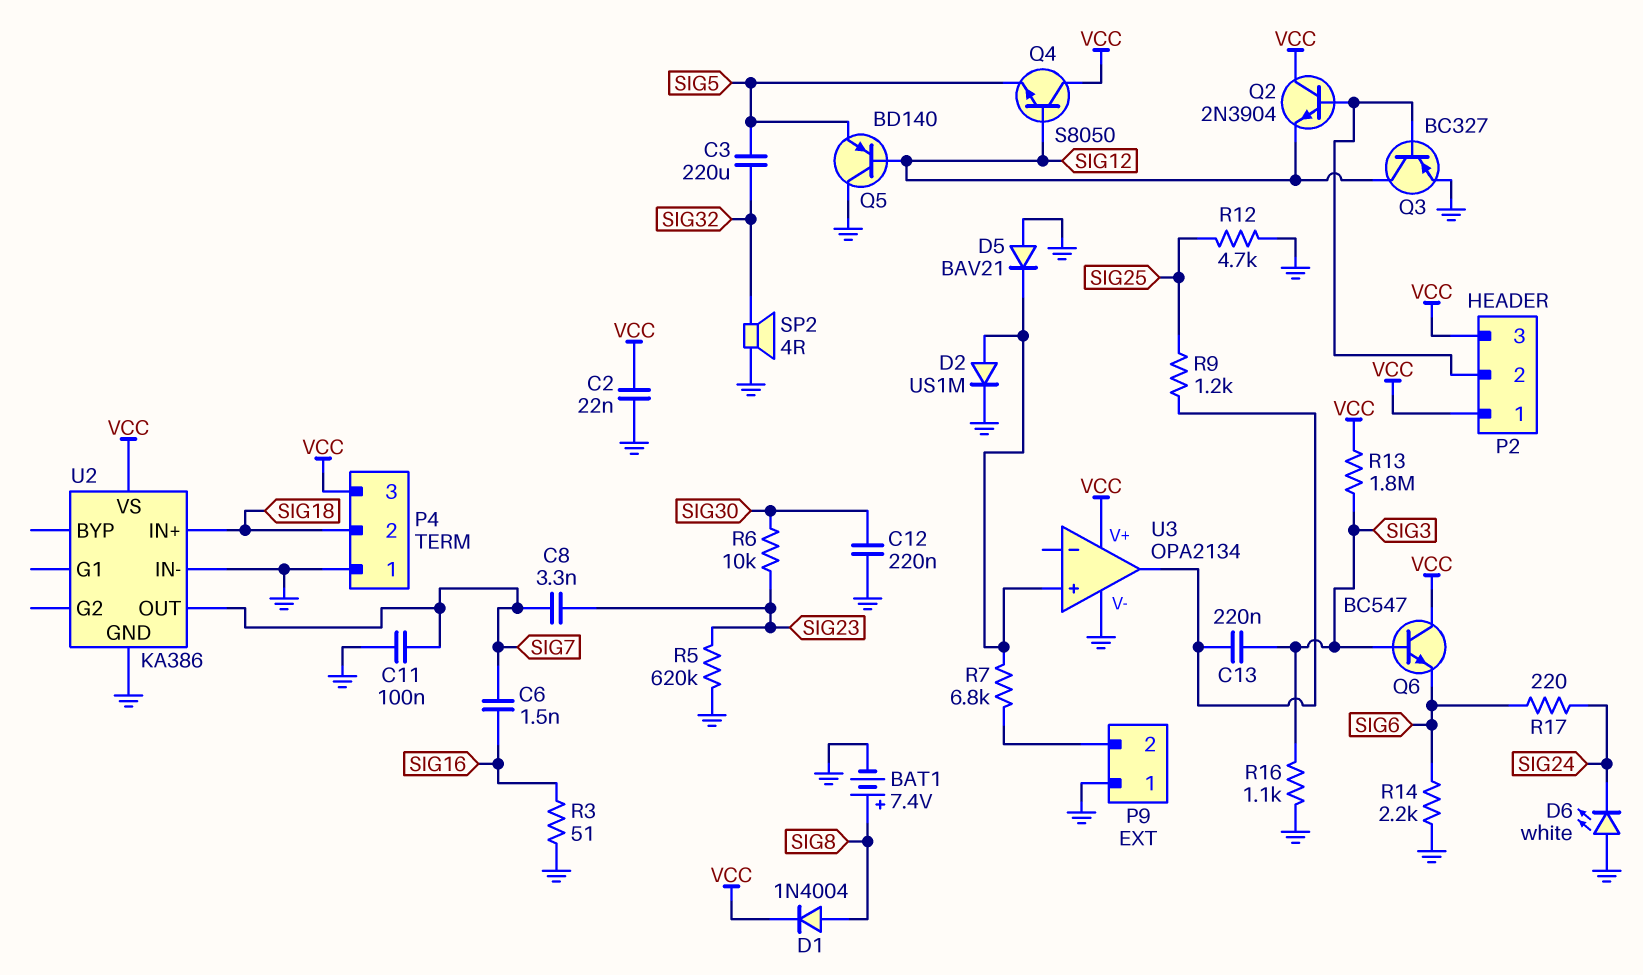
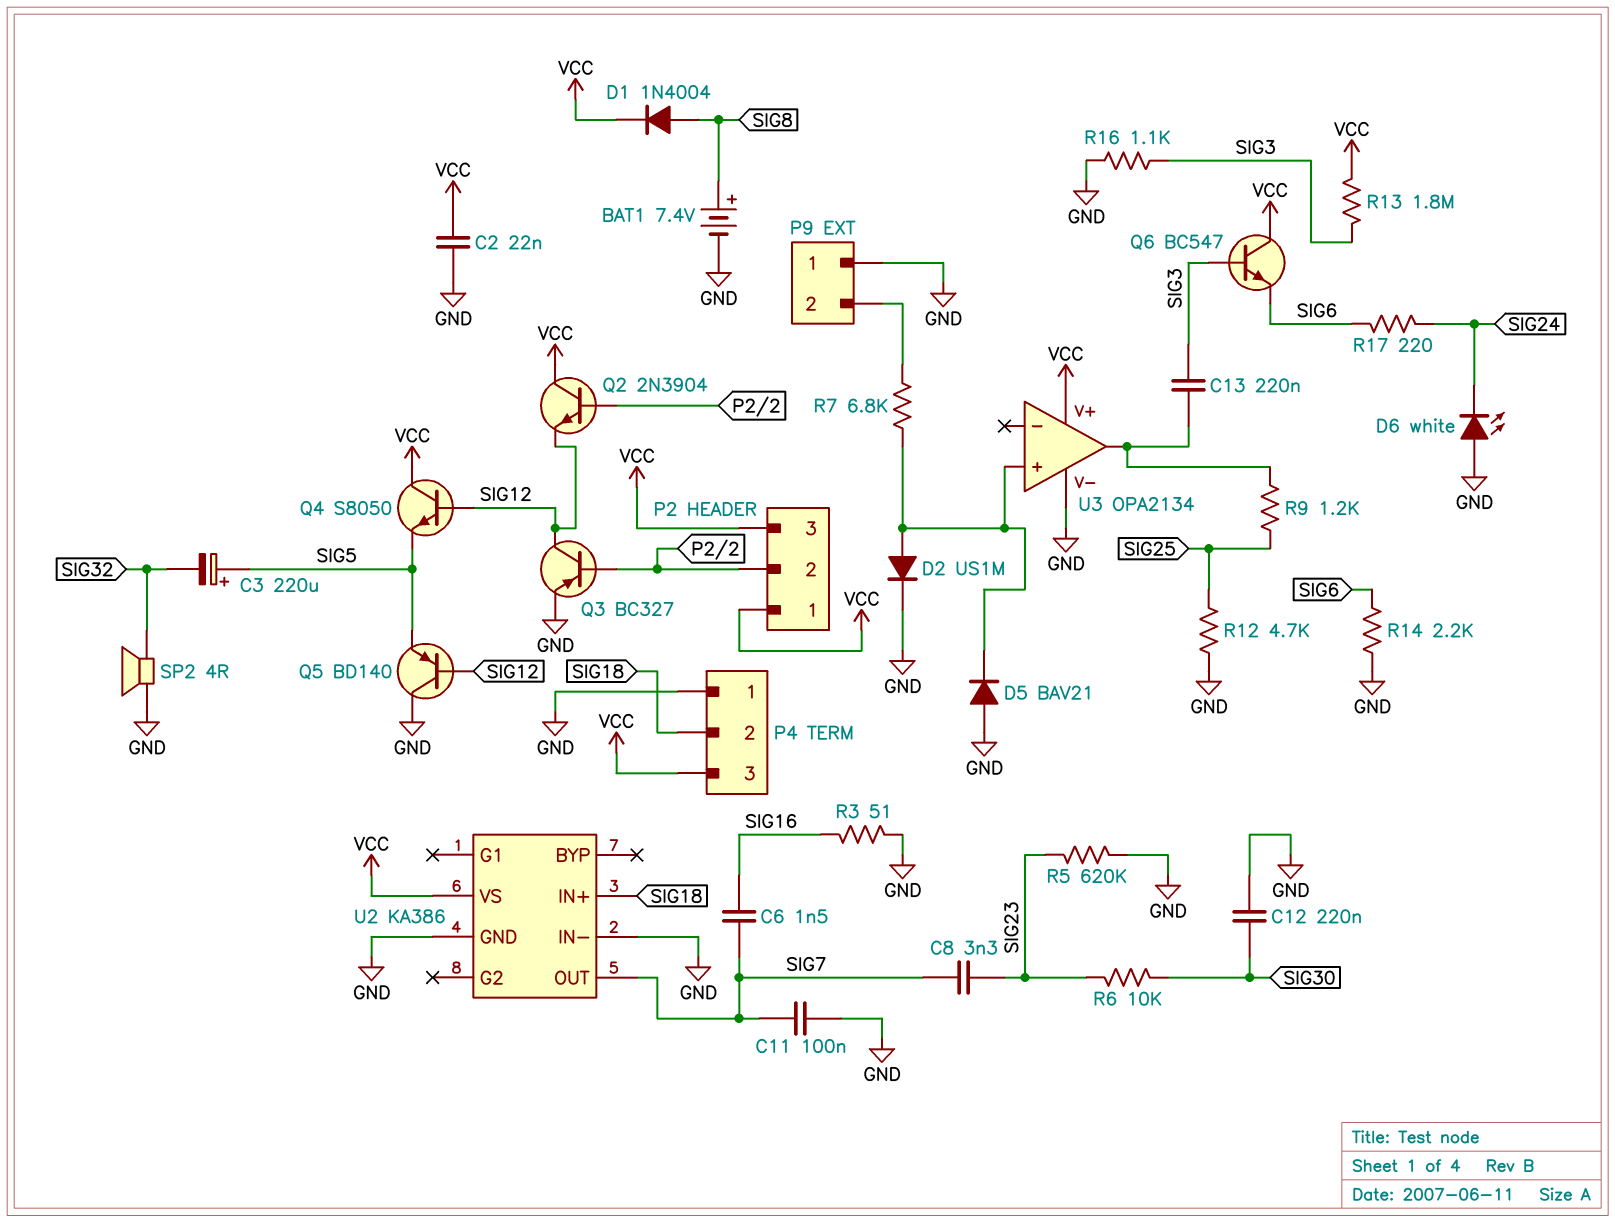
C3: 220uF (SIG5, SIG32) -> 220uF (plus SIG5, minus SIG32)

